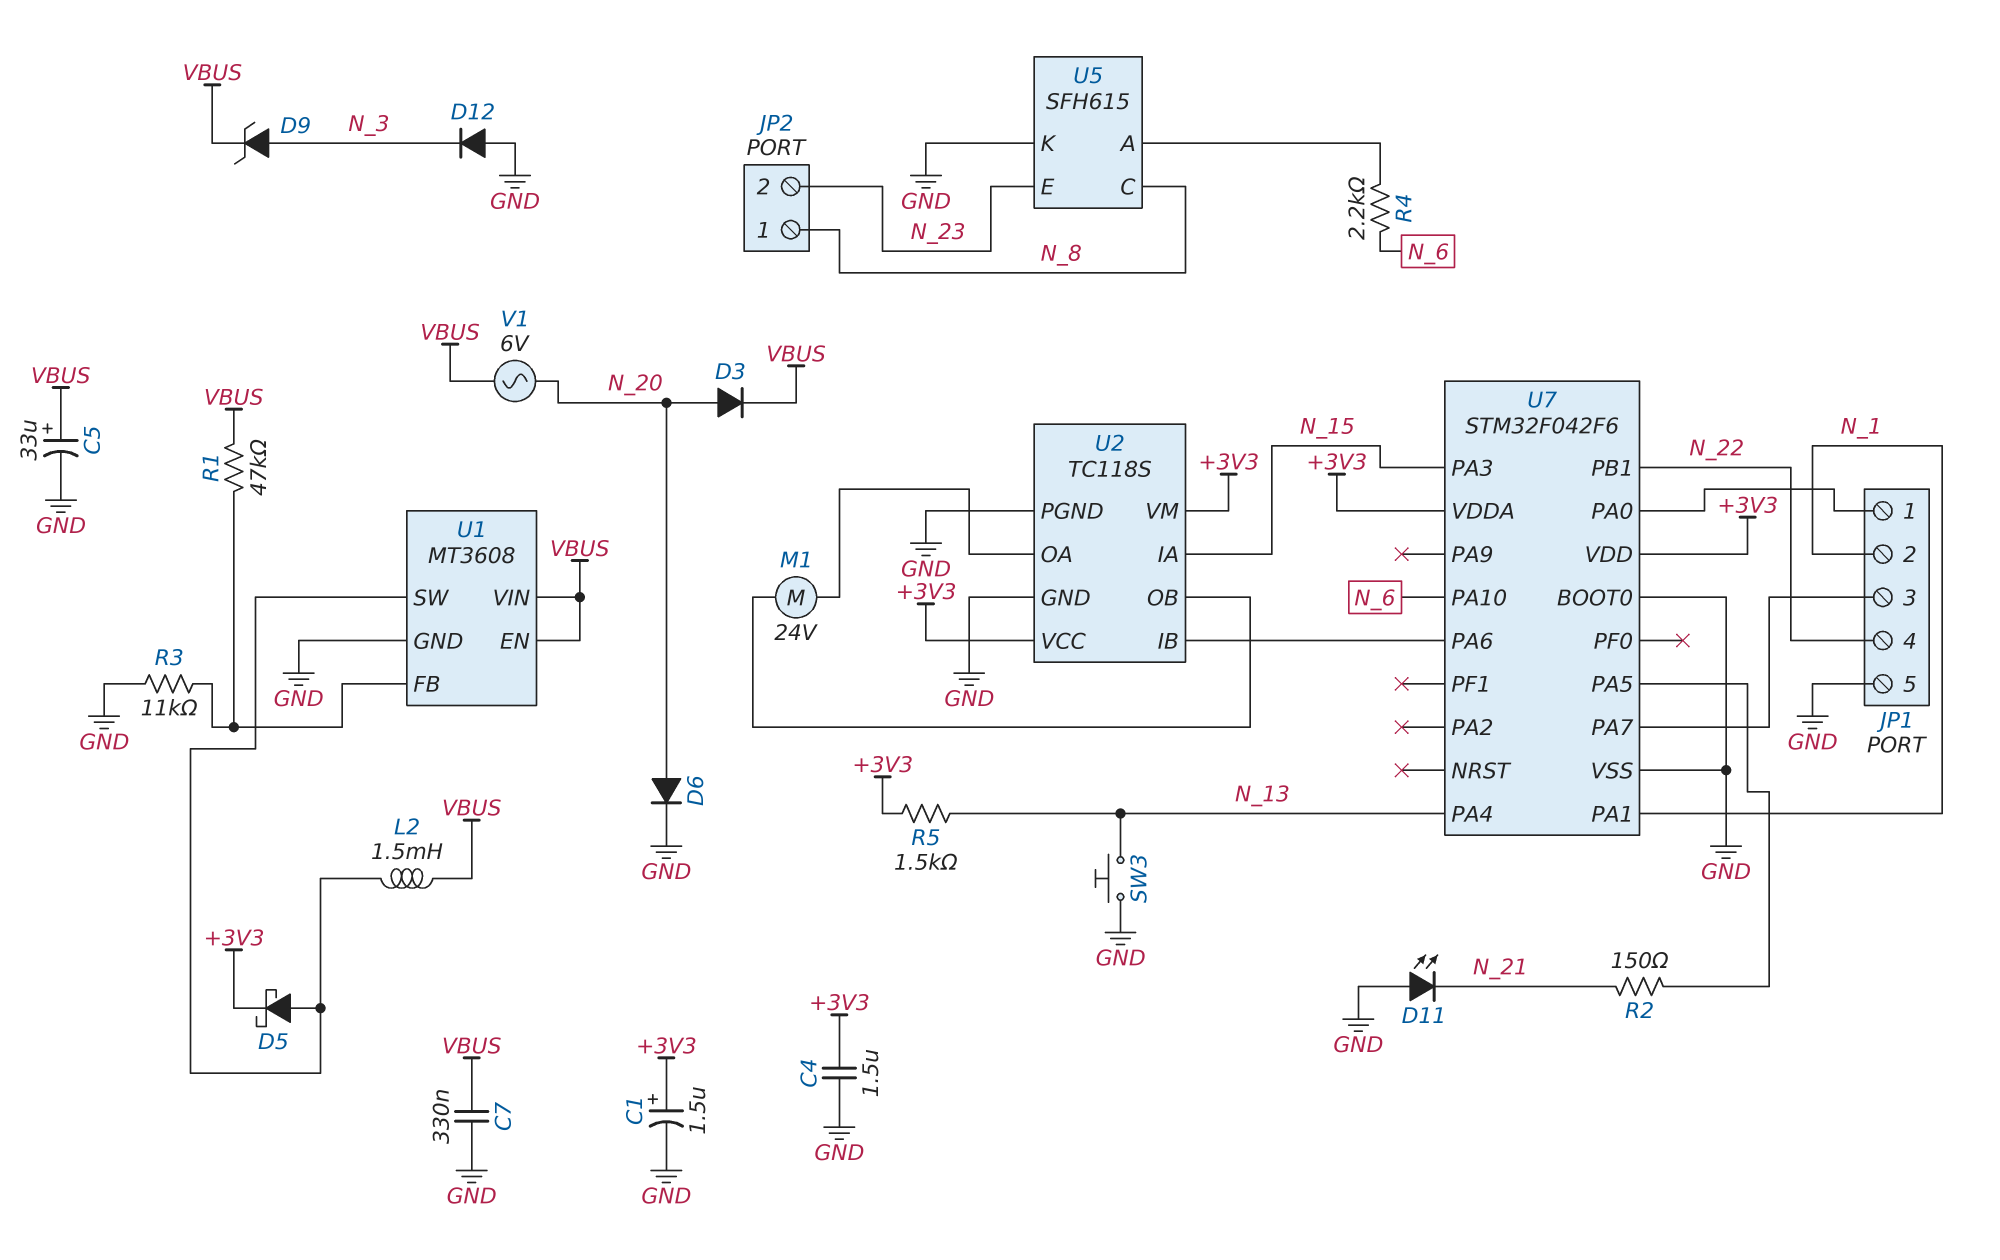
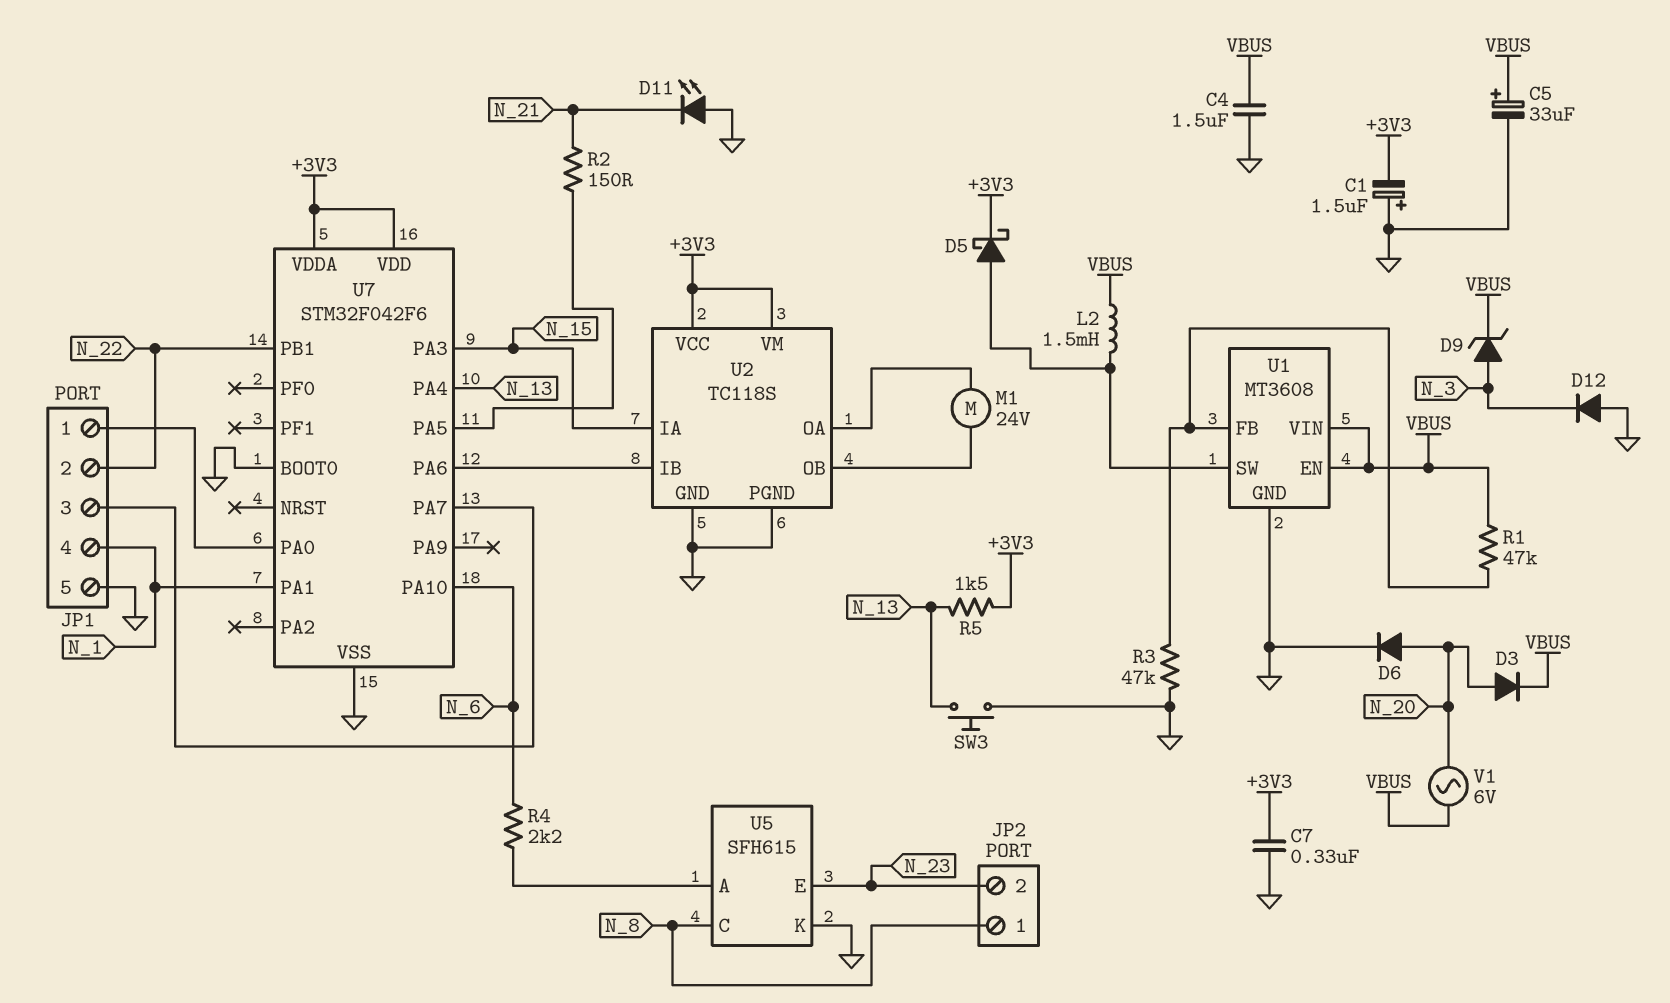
C1: 1.5uF (plus +3V3, minus GND) -> 1.5uF (plus GND, minus +3V3)
C4: 1.5uF (+3V3, GND) -> 1.5uF (GND, VBUS)
C7: 330nF (GND, VBUS) -> 330nF (+3V3, GND)
JP1 pin 2: N_1 -> N_22
JP1 pin 4: N_22 -> N_1
R3: 11k (GND, U1/FB) -> 47k (GND, U1/FB)

